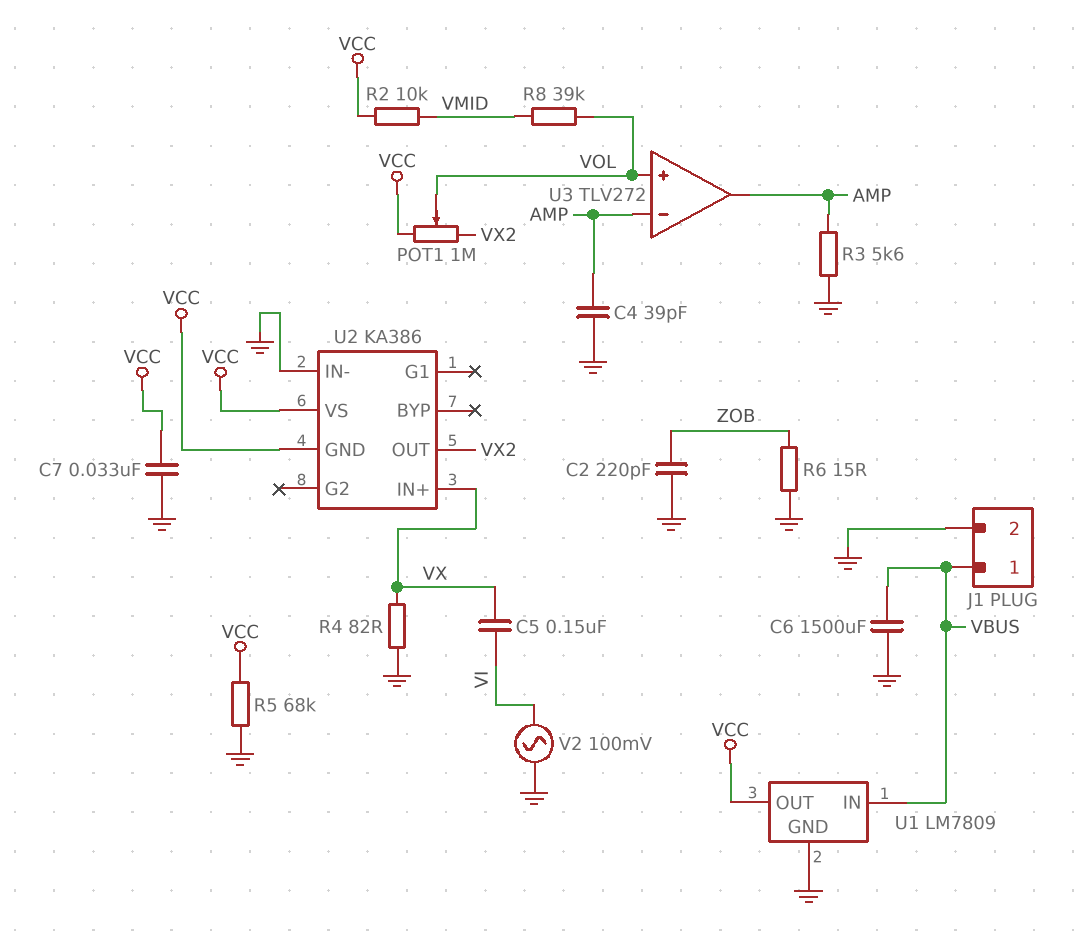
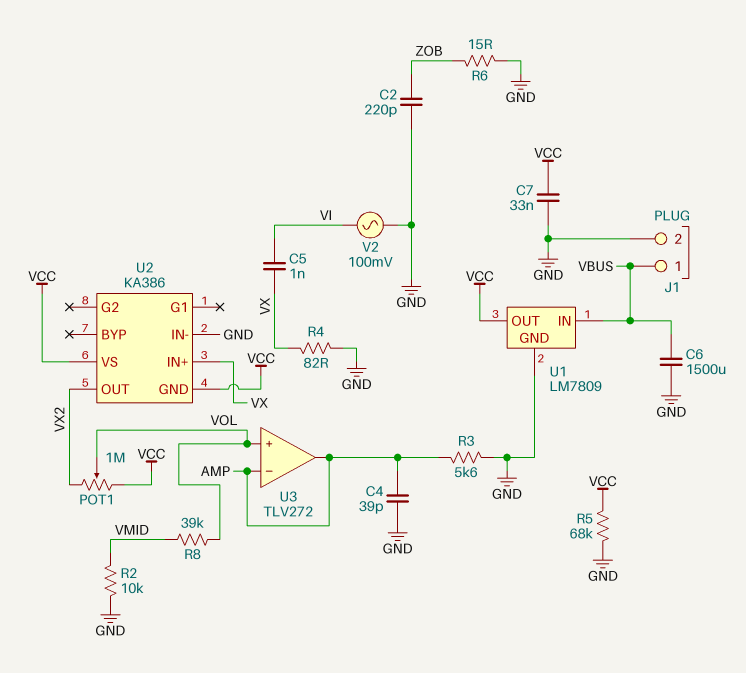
C5: 150nF (VI, VX) -> 1nF (VI, VX)
R2: 10k (VCC, VMID) -> 10k (GND, VMID)

